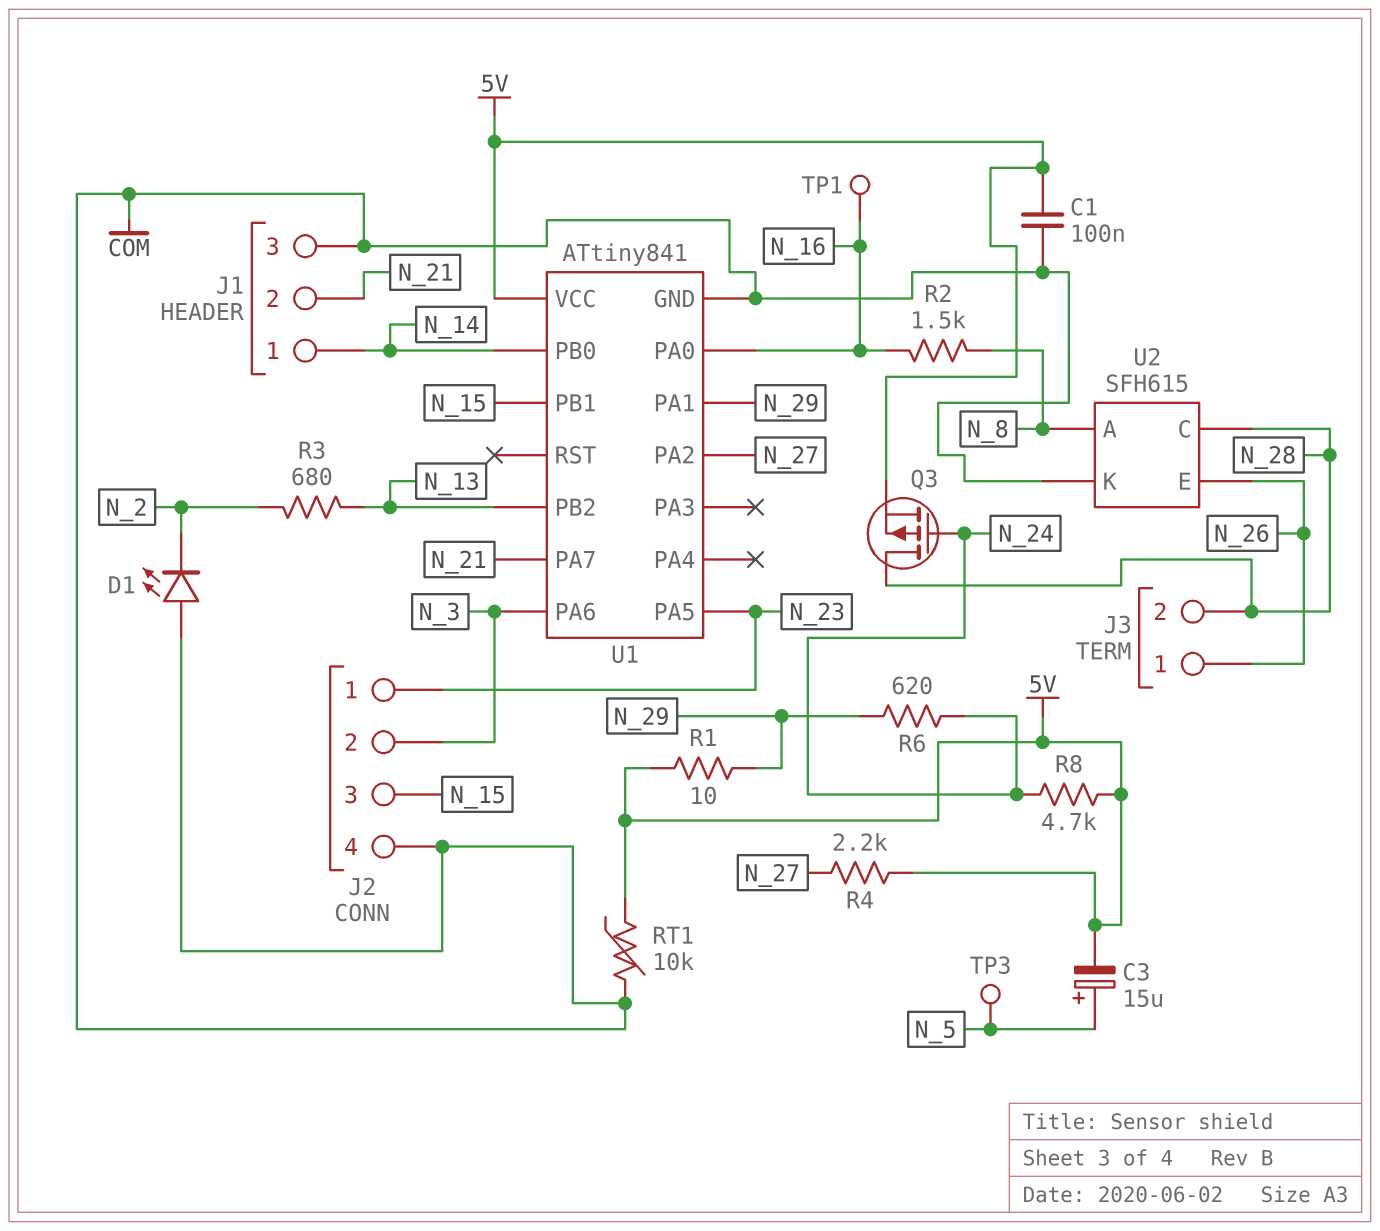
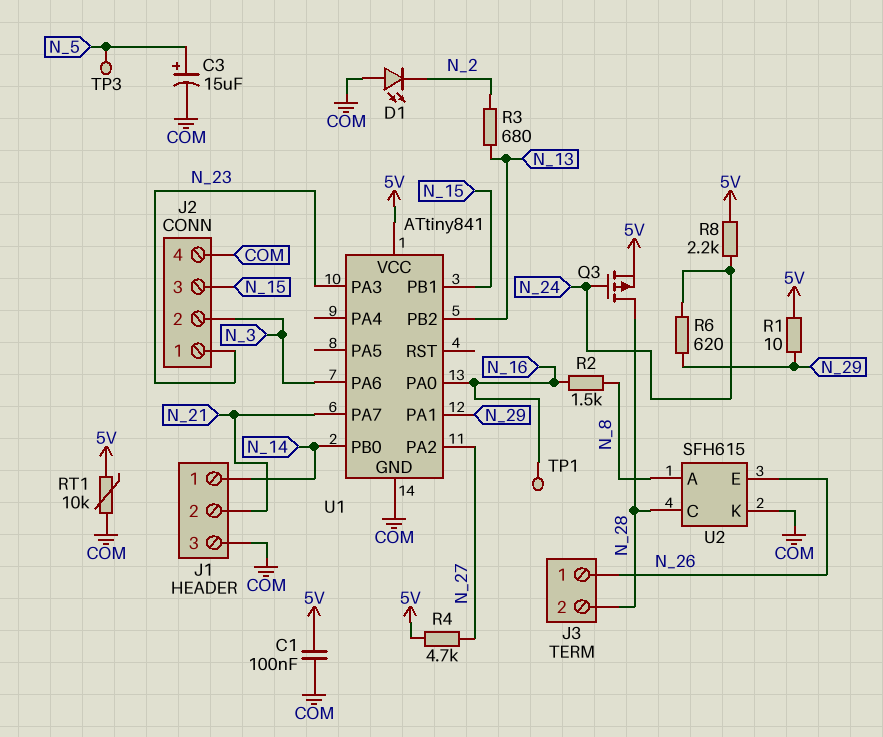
C3: 15uF (plus N_5, minus 5V) -> 15uF (plus N_5, minus COM)
R4: 2.2k (5V, N_27) -> 4.7k (5V, N_27)
R8: 4.7k (5V, N_24) -> 2.2k (5V, N_24)
U1 pin PA3: none -> N_23
U1 pin PA5: N_23 -> none

